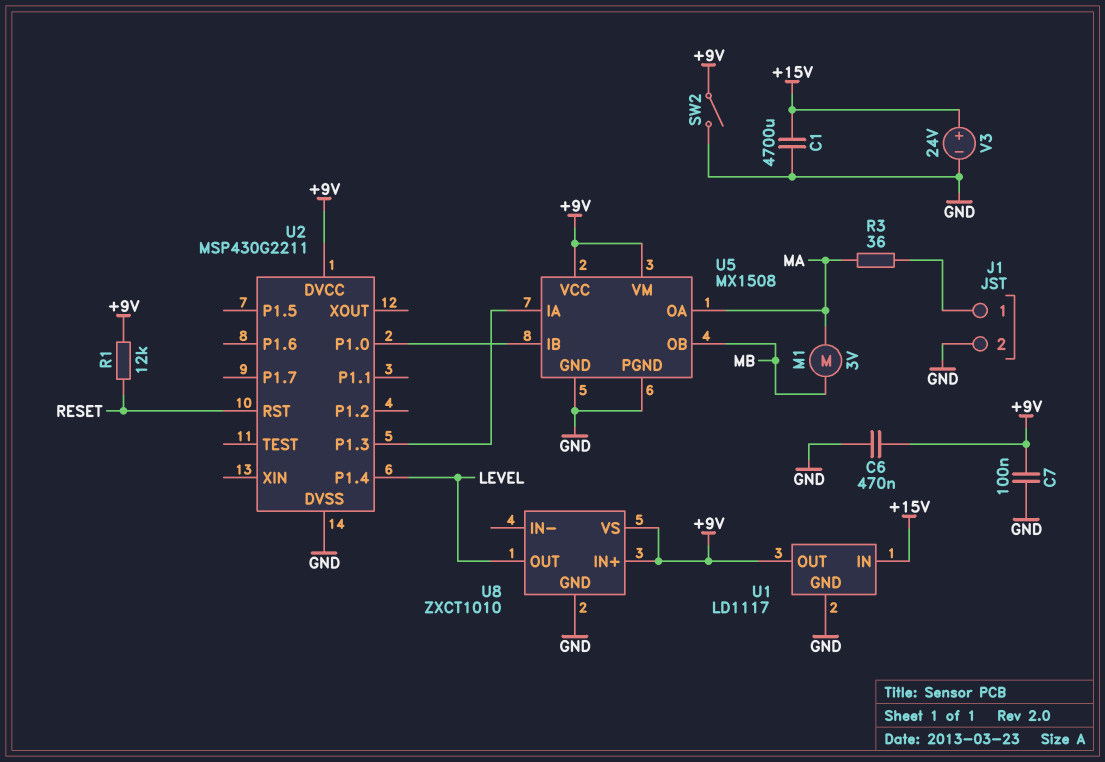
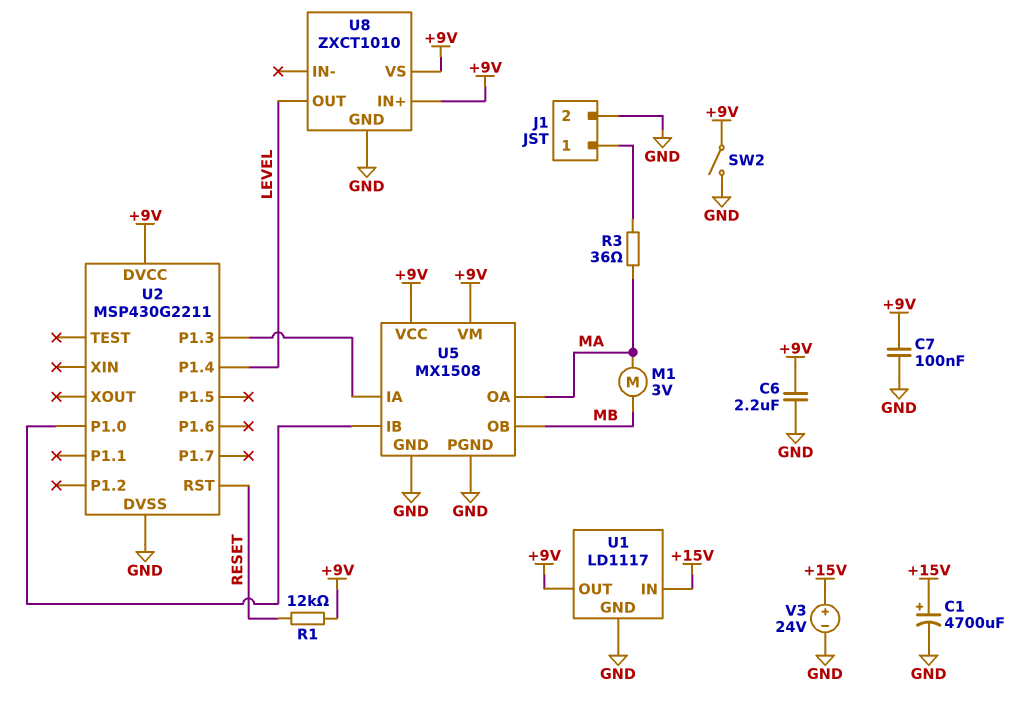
C1: 4700uF (+15V, GND) -> 4700uF (plus +15V, minus GND)
C6: 470nF (+9V, GND) -> 2.2uF (+9V, GND)

